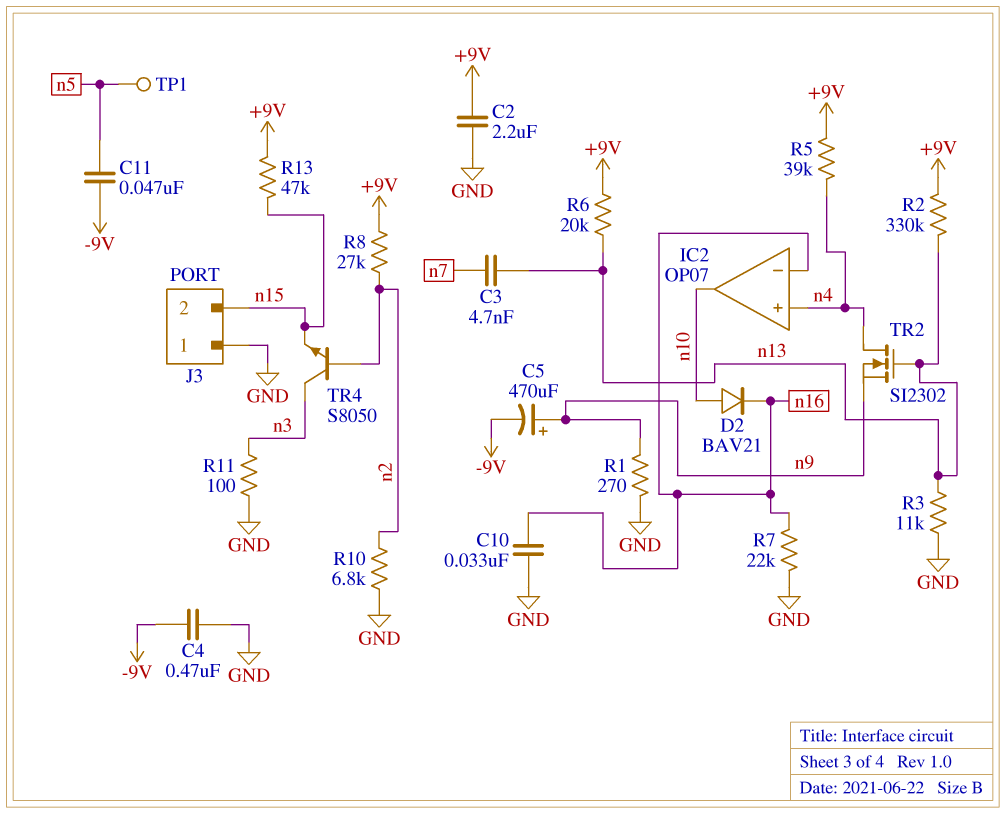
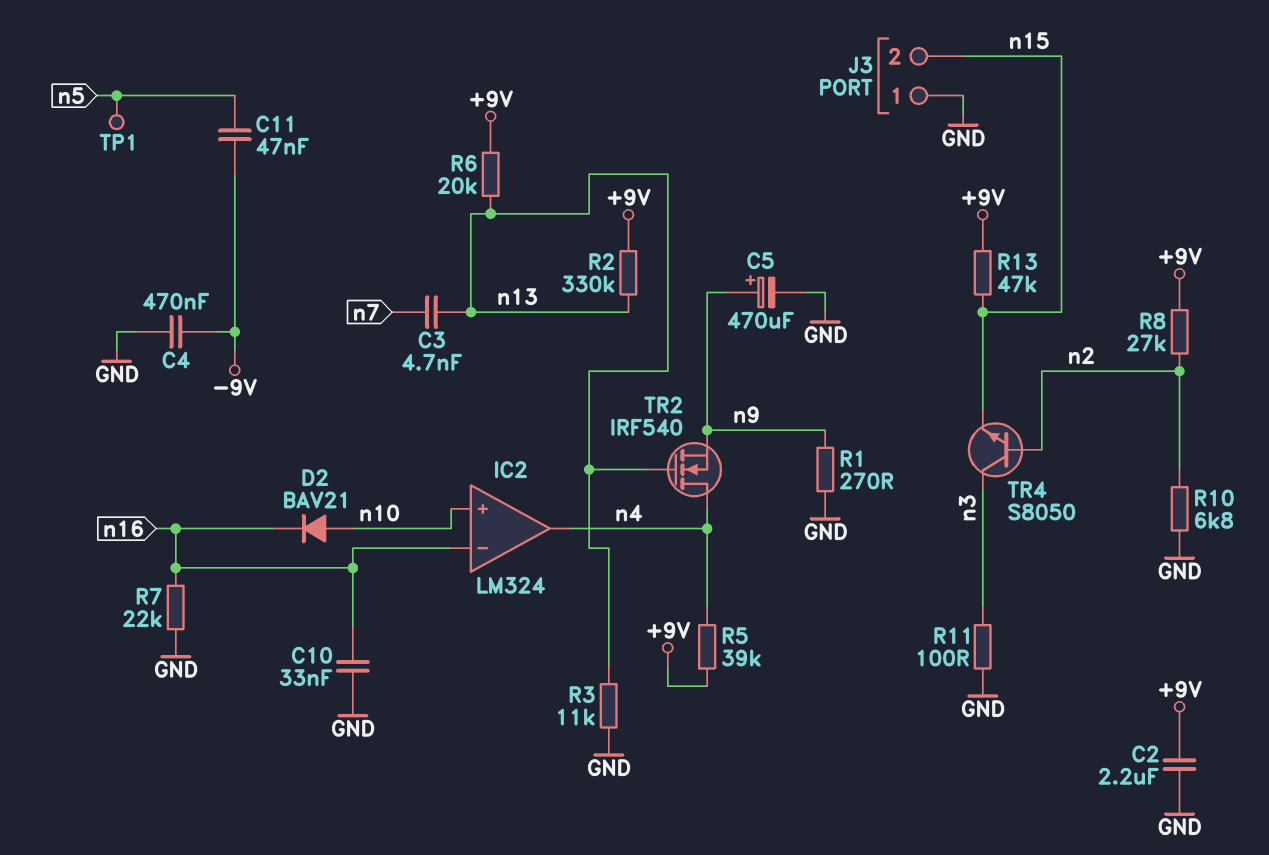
C5: 470uF (plus n9, minus -9V) -> 470uF (plus n9, minus GND)
IC2: OP07 -> LM324
IC2 pin in+: n4 -> n10
IC2 pin out: n10 -> n4
TR2: NMOS SI2302 (G n13, D n4, S n9) -> NMOS IRF540 (G n13, D n4, S n9)

